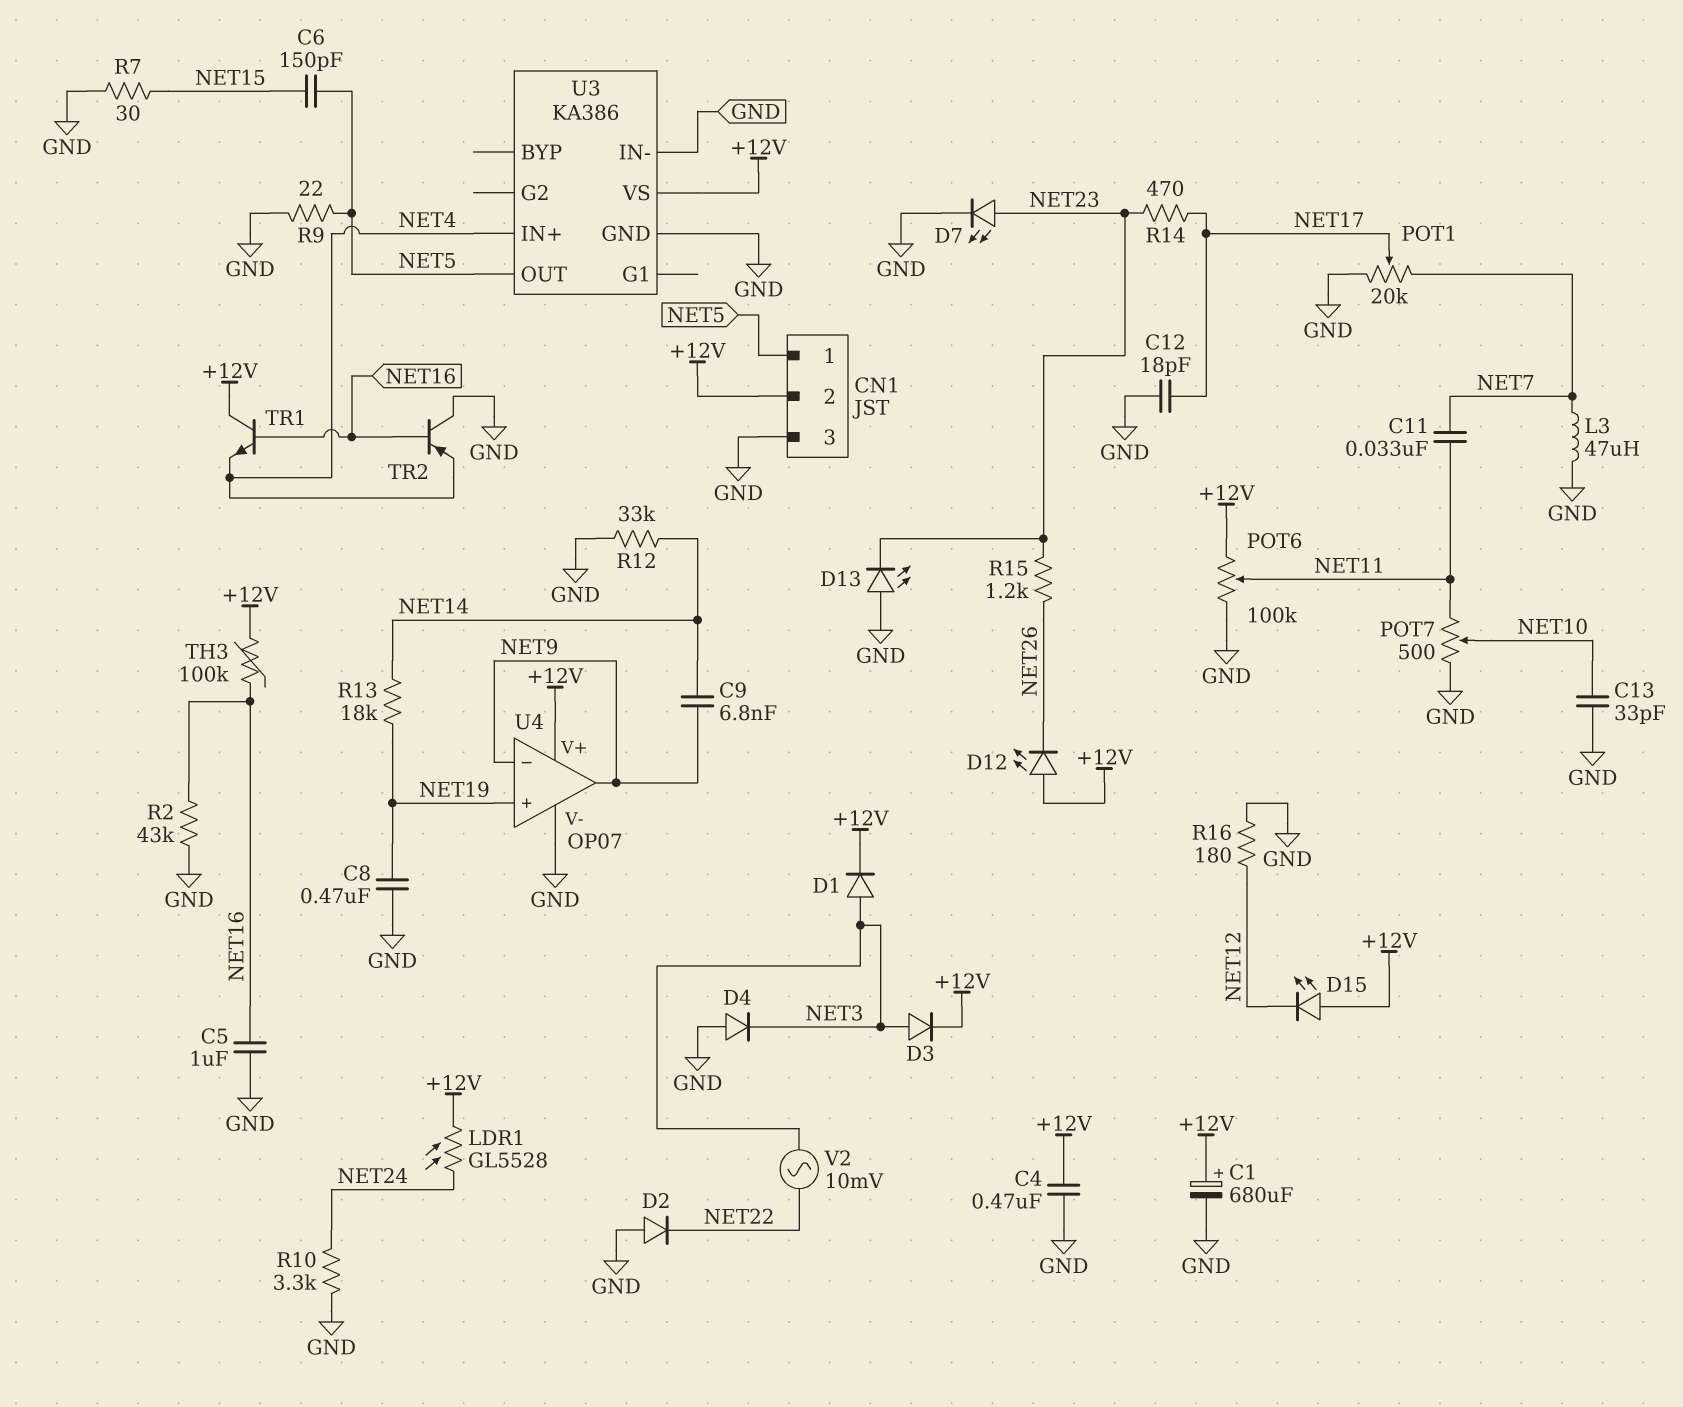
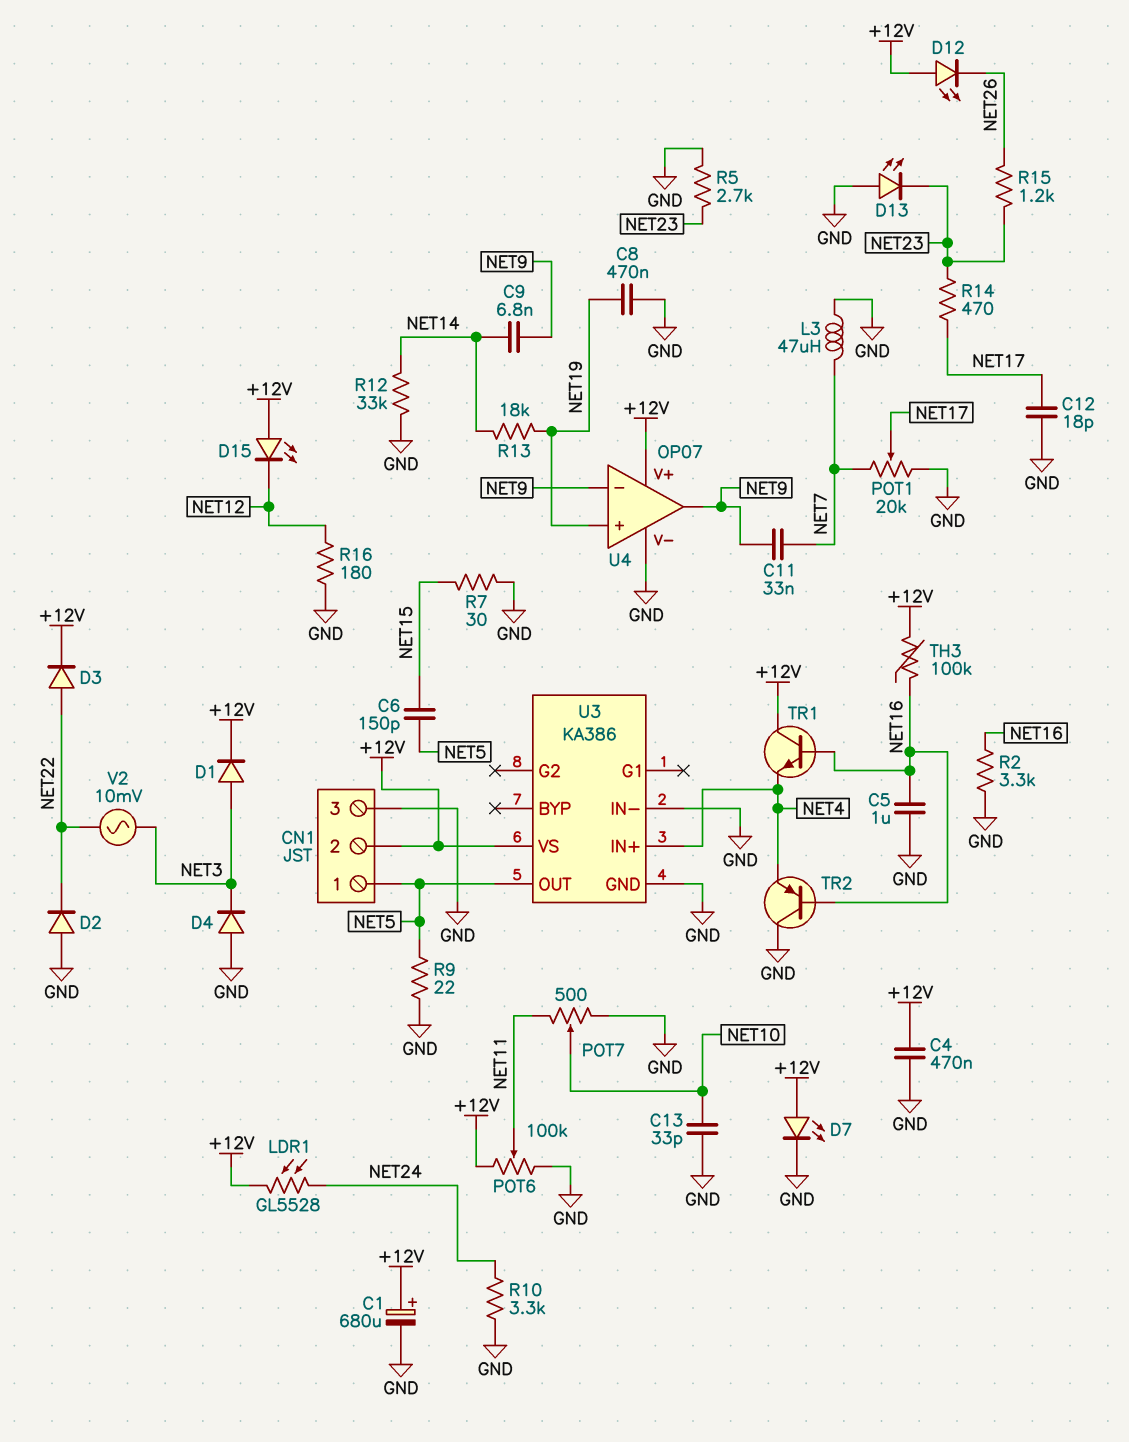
C11: 33nF (NET7, NET11) -> 33nF (NET7, NET9)
D3: diode (A NET3, K +12V) -> diode (A NET22, K +12V)
D7: LED (A NET23, K GND) -> LED (A +12V, K GND)
R2: 43k (GND, NET16) -> 3.3k (GND, NET16)
R5: none -> 2.7k (GND, NET23)

